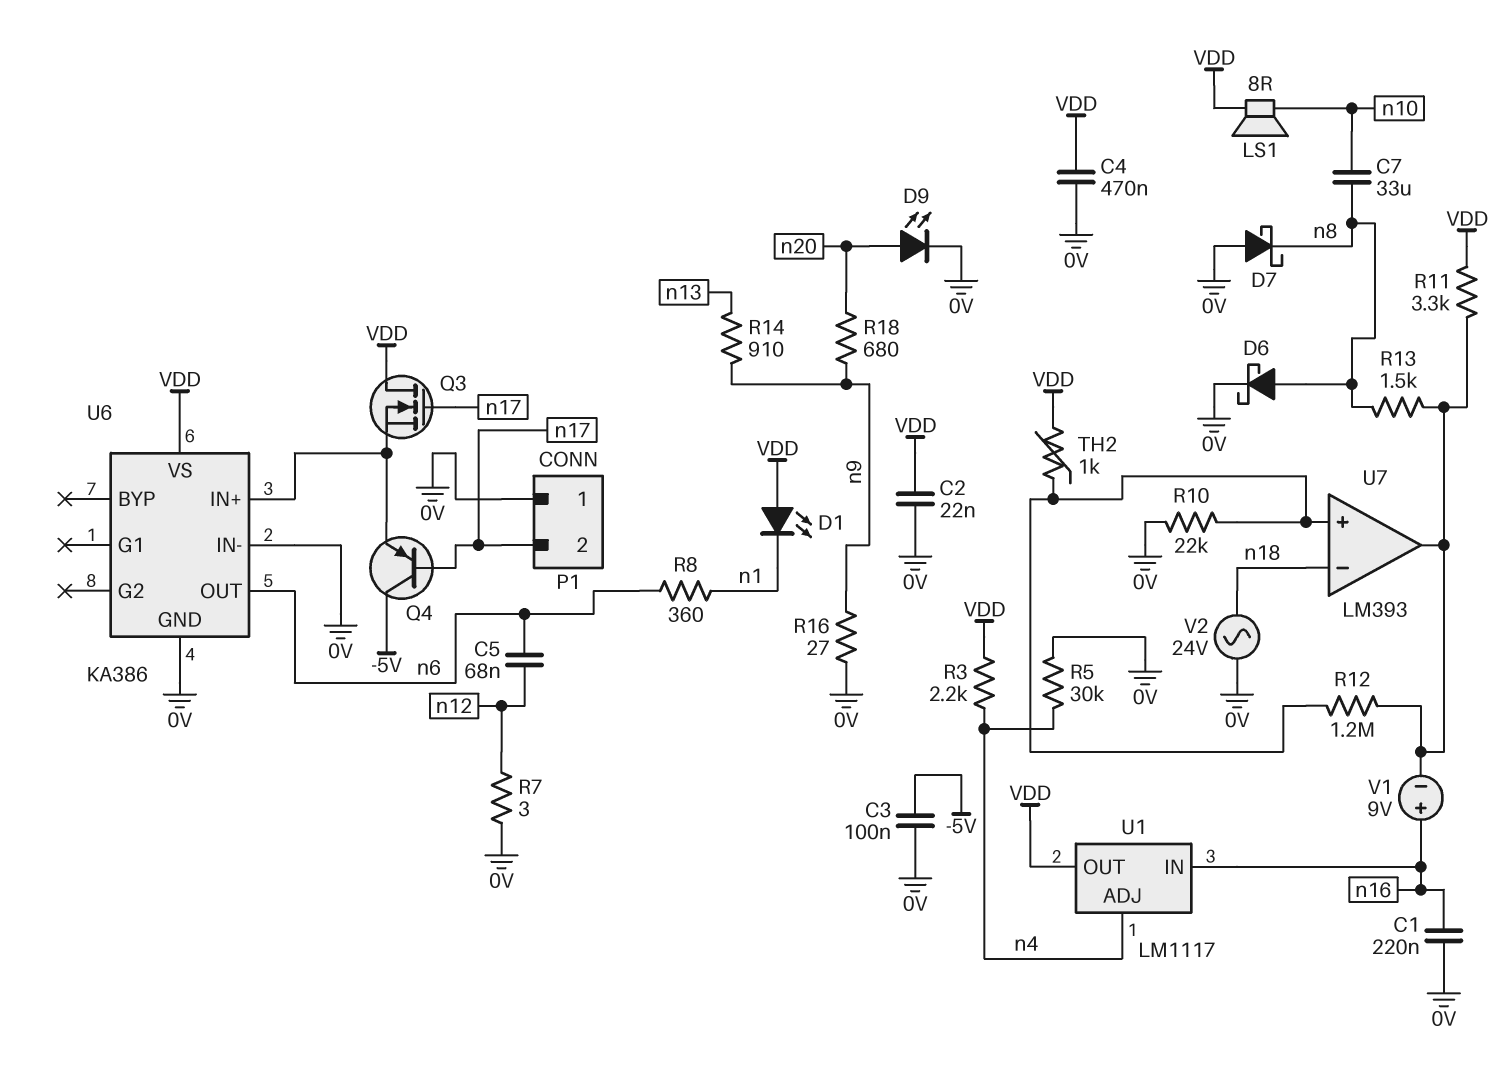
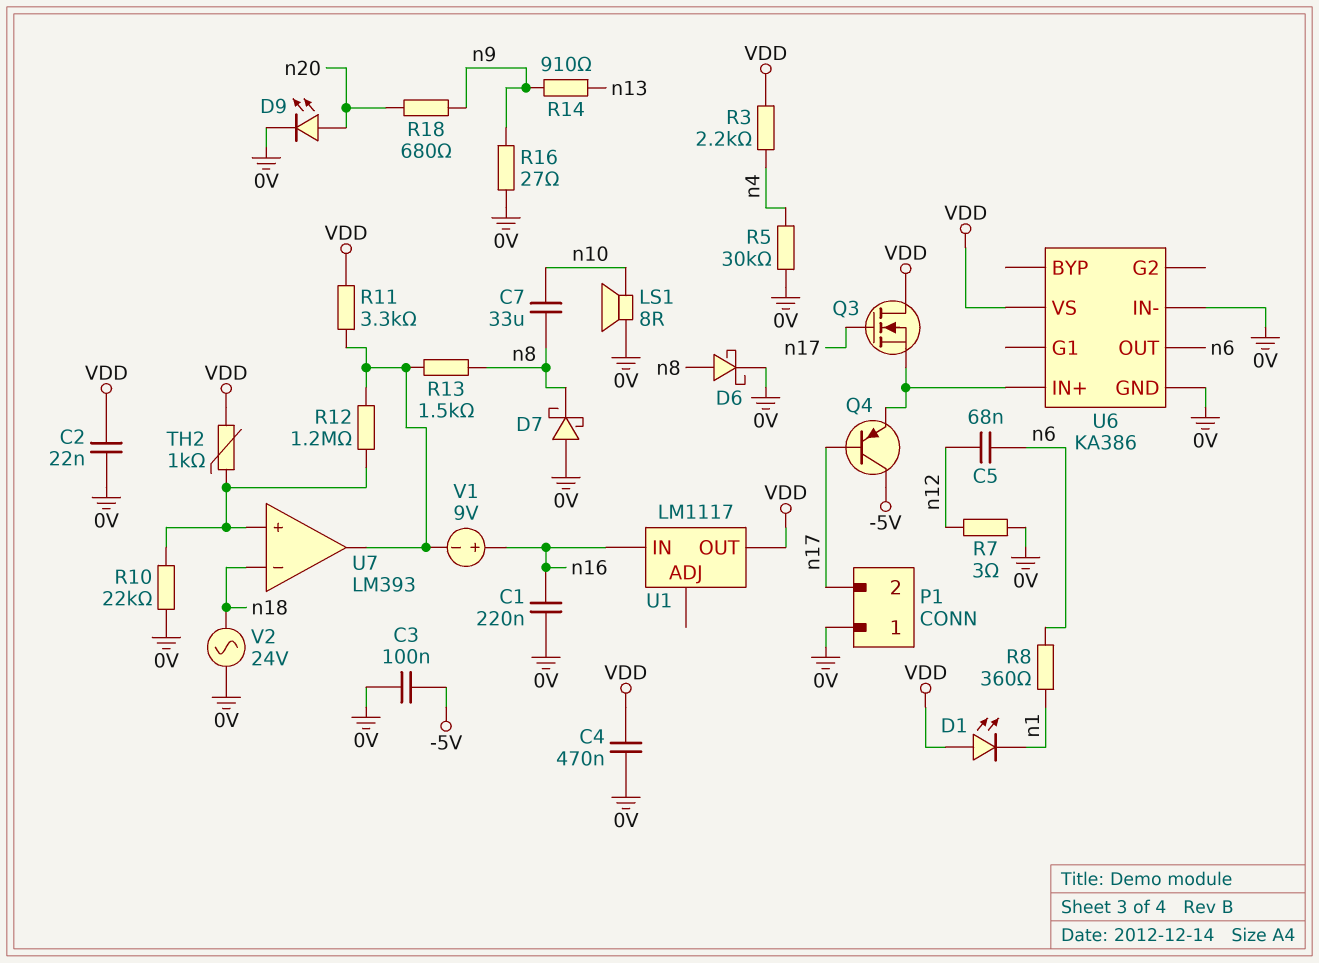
LS1: speaker 8R (VDD, n10) -> speaker 8R (0V, n10)
U1 pin ADJ: n4 -> none

